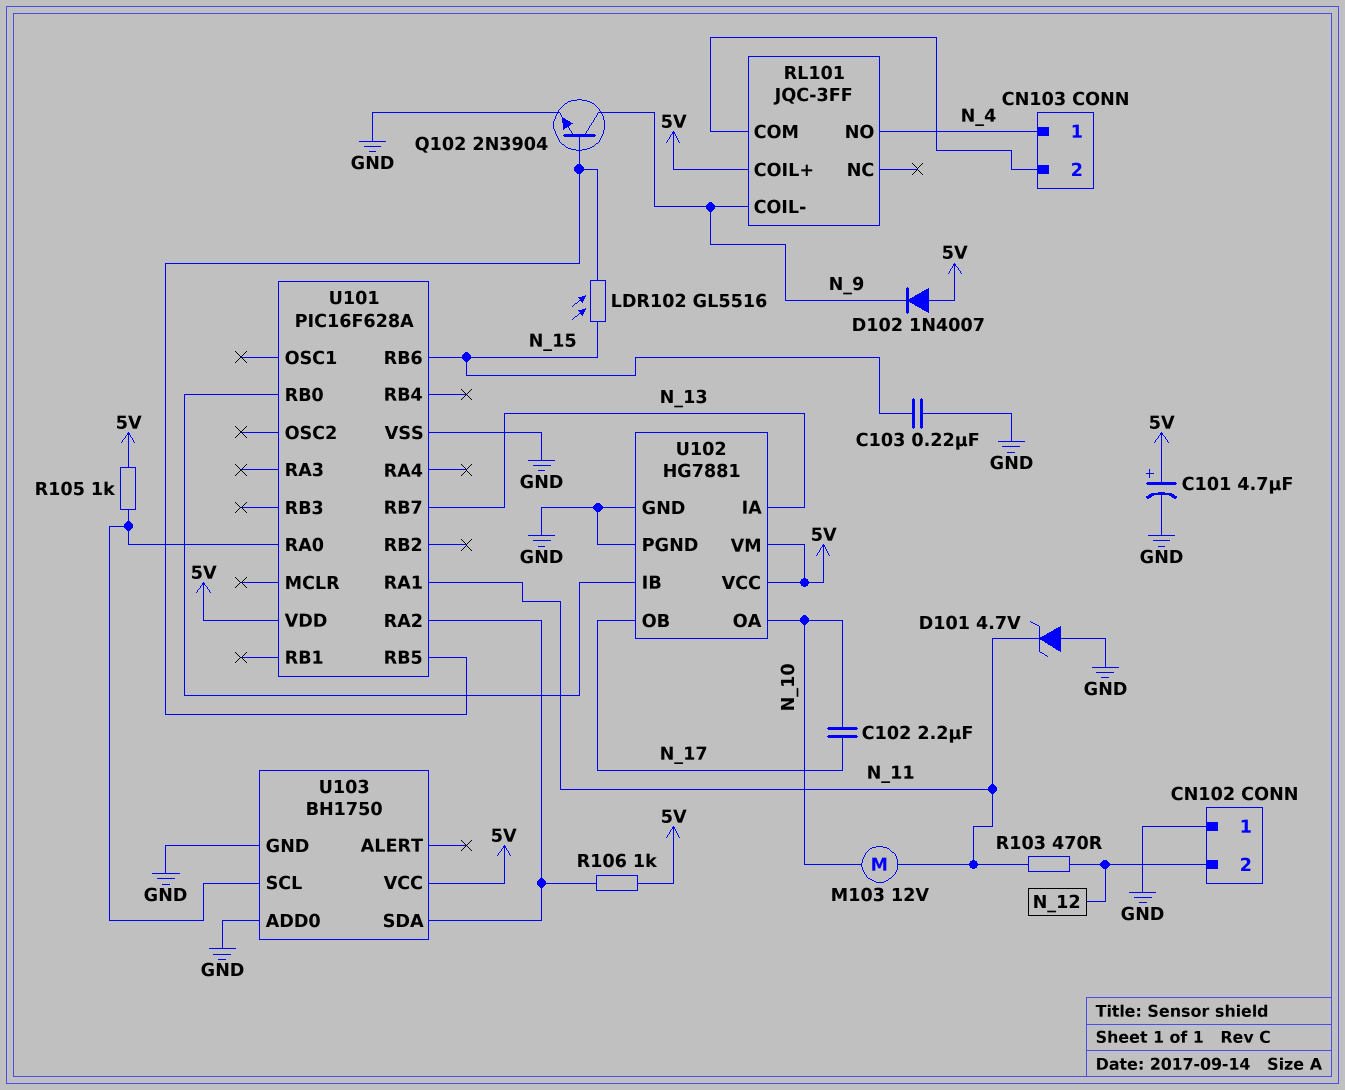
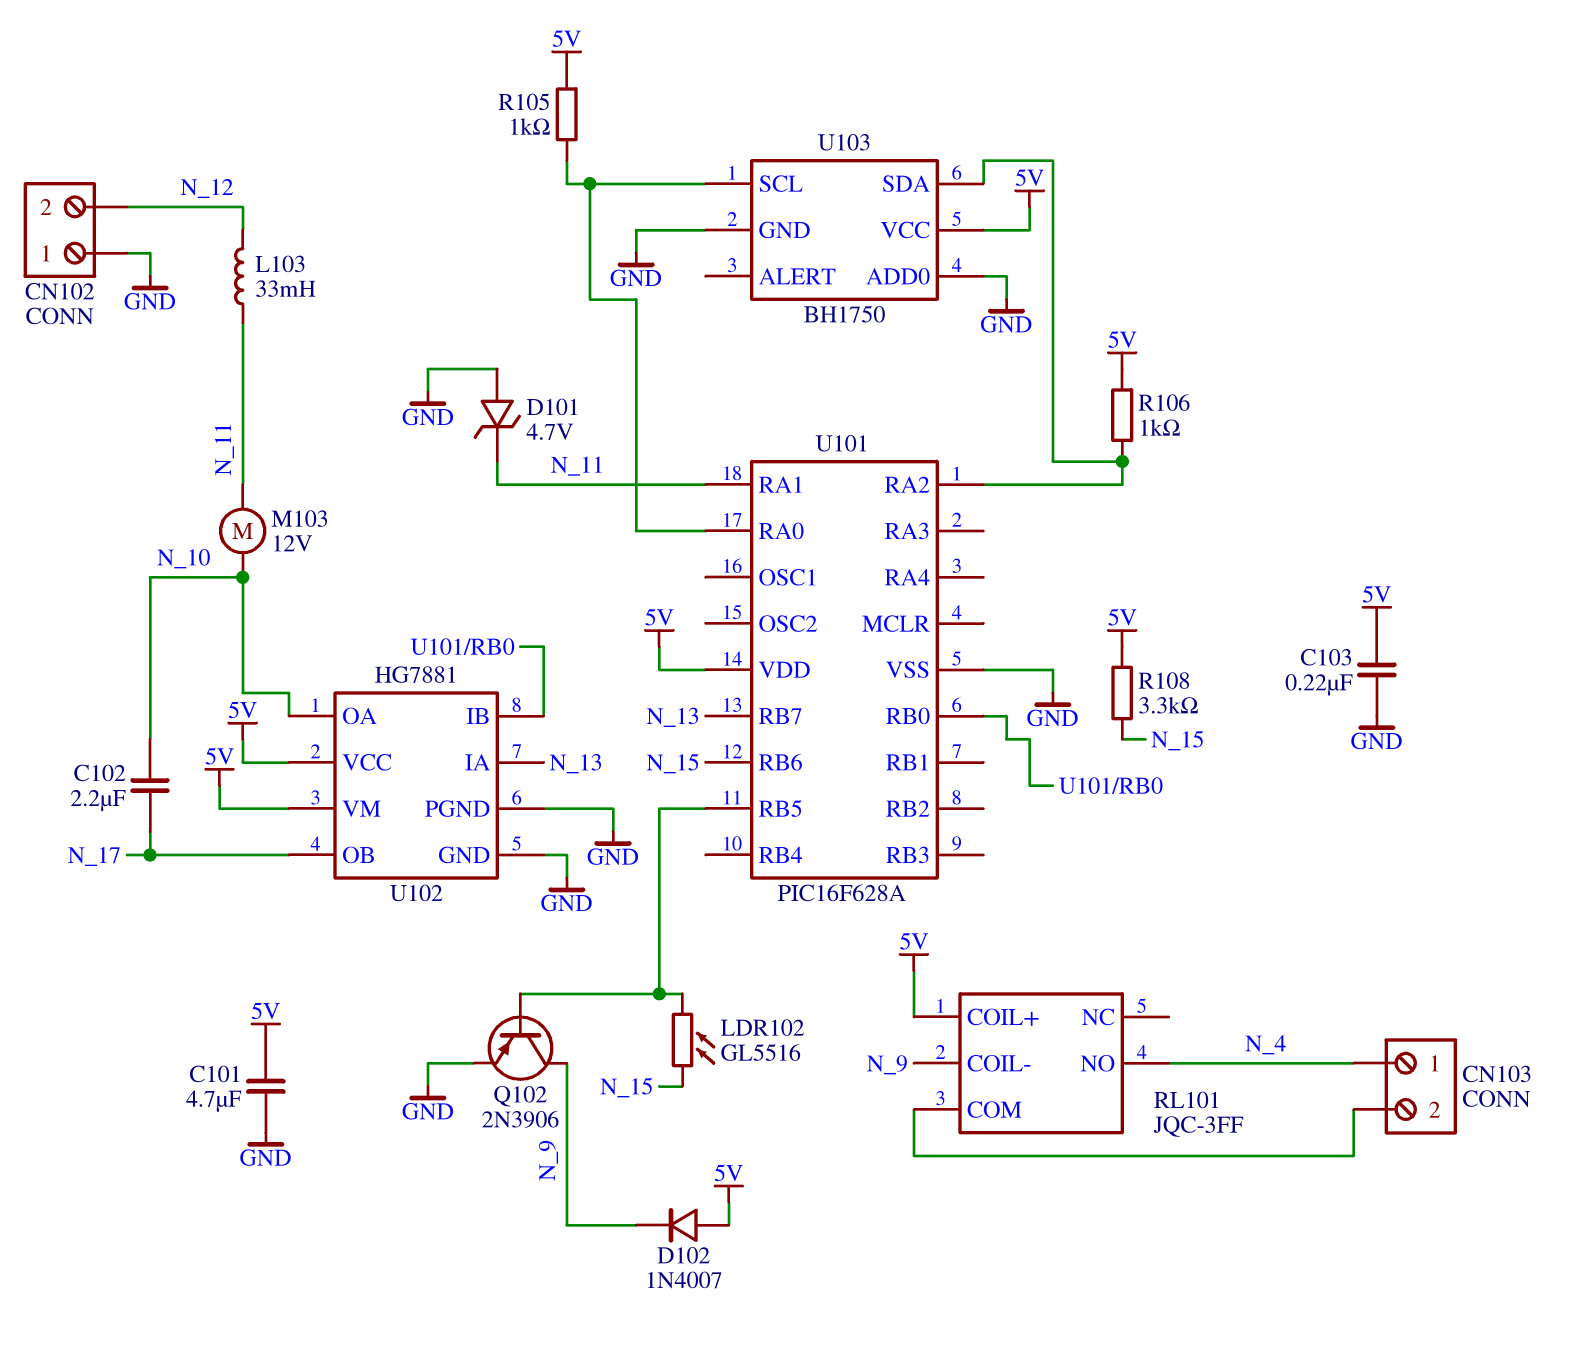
C101: 4.7uF (plus 5V, minus GND) -> 4.7uF (5V, GND)
C103: 220nF (GND, N_15) -> 220nF (5V, GND)
L103: none -> 33mH (N_11, N_12)
Q102: NPN 2N3904 (B U101/RB5, C N_9, E GND) -> PNP 2N3906 (B U101/RB5, C N_9, E GND)
R103: 470 (N_11, N_12) -> none
R108: none -> 3.3k (5V, N_15)

